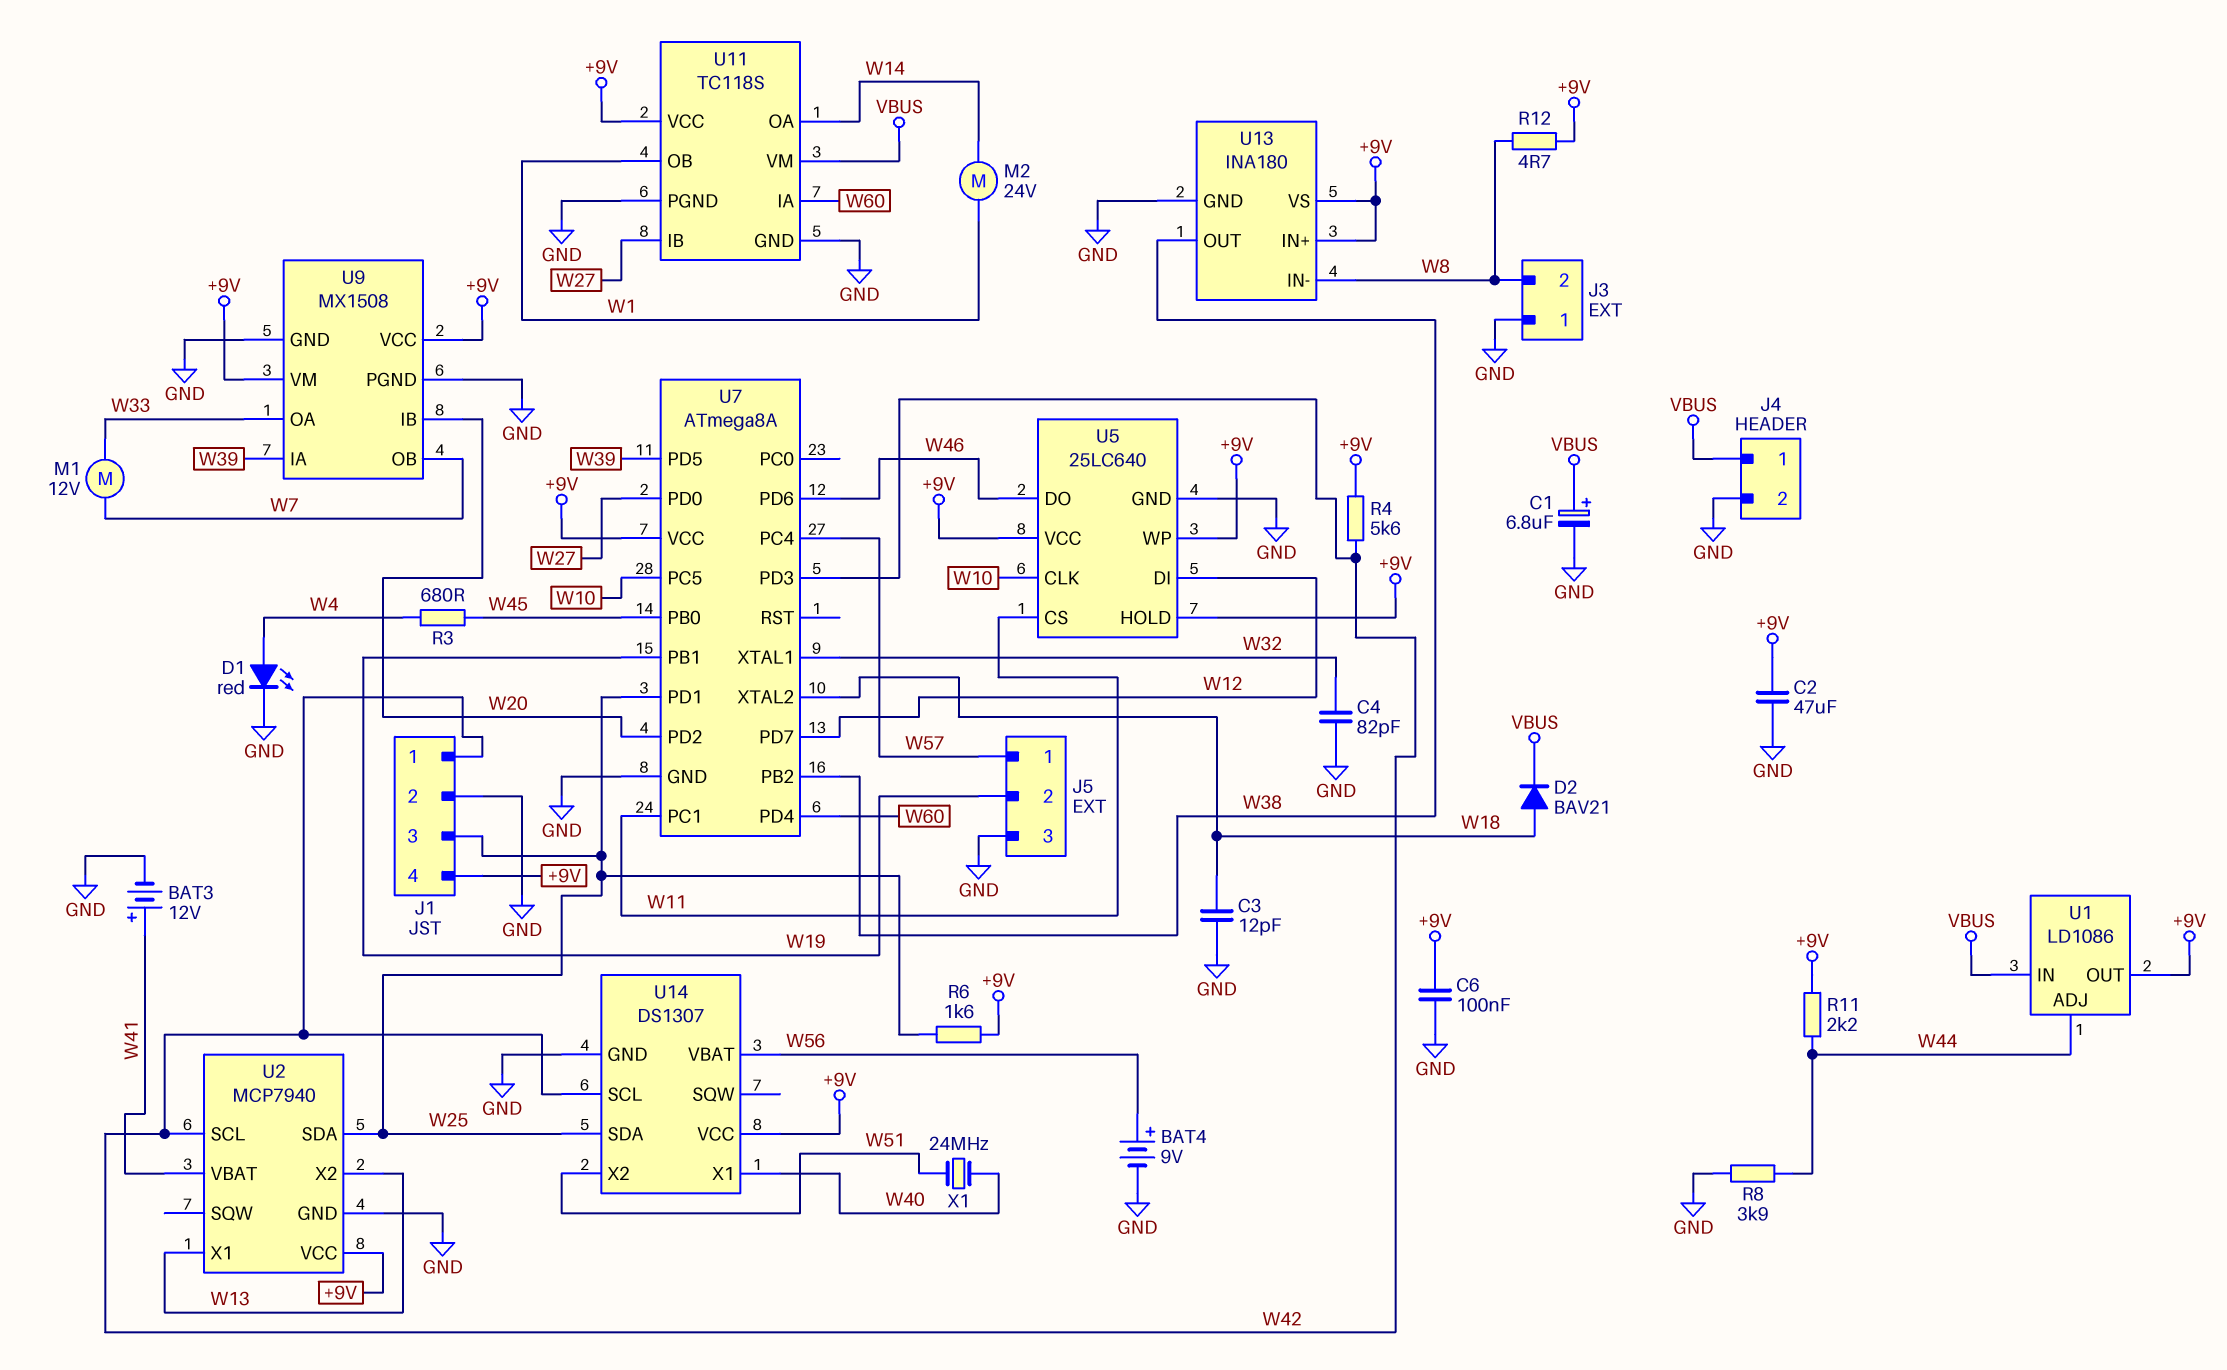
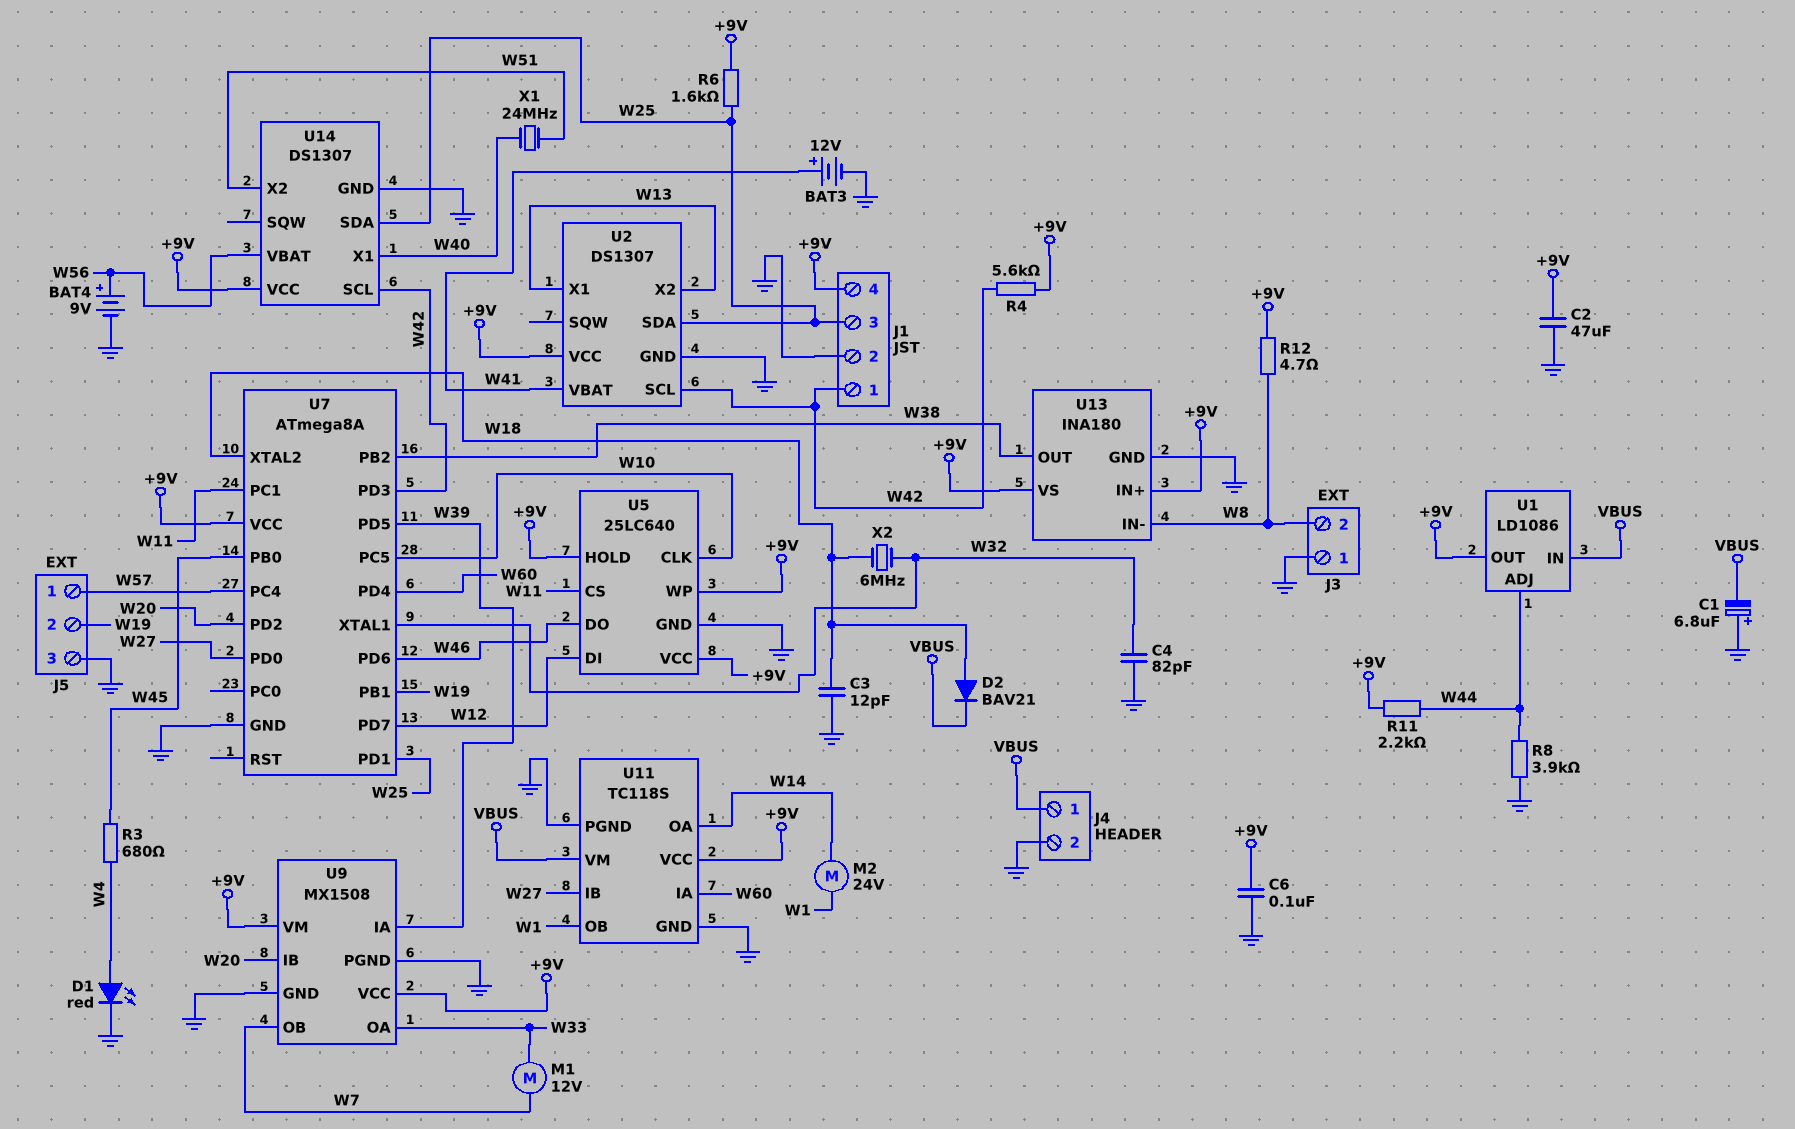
C1: 6.8uF (plus VBUS, minus GND) -> 6.8uF (plus GND, minus VBUS)
U2: MCP7940 -> DS1307
X2: none -> 6MHz (W18, W32)

